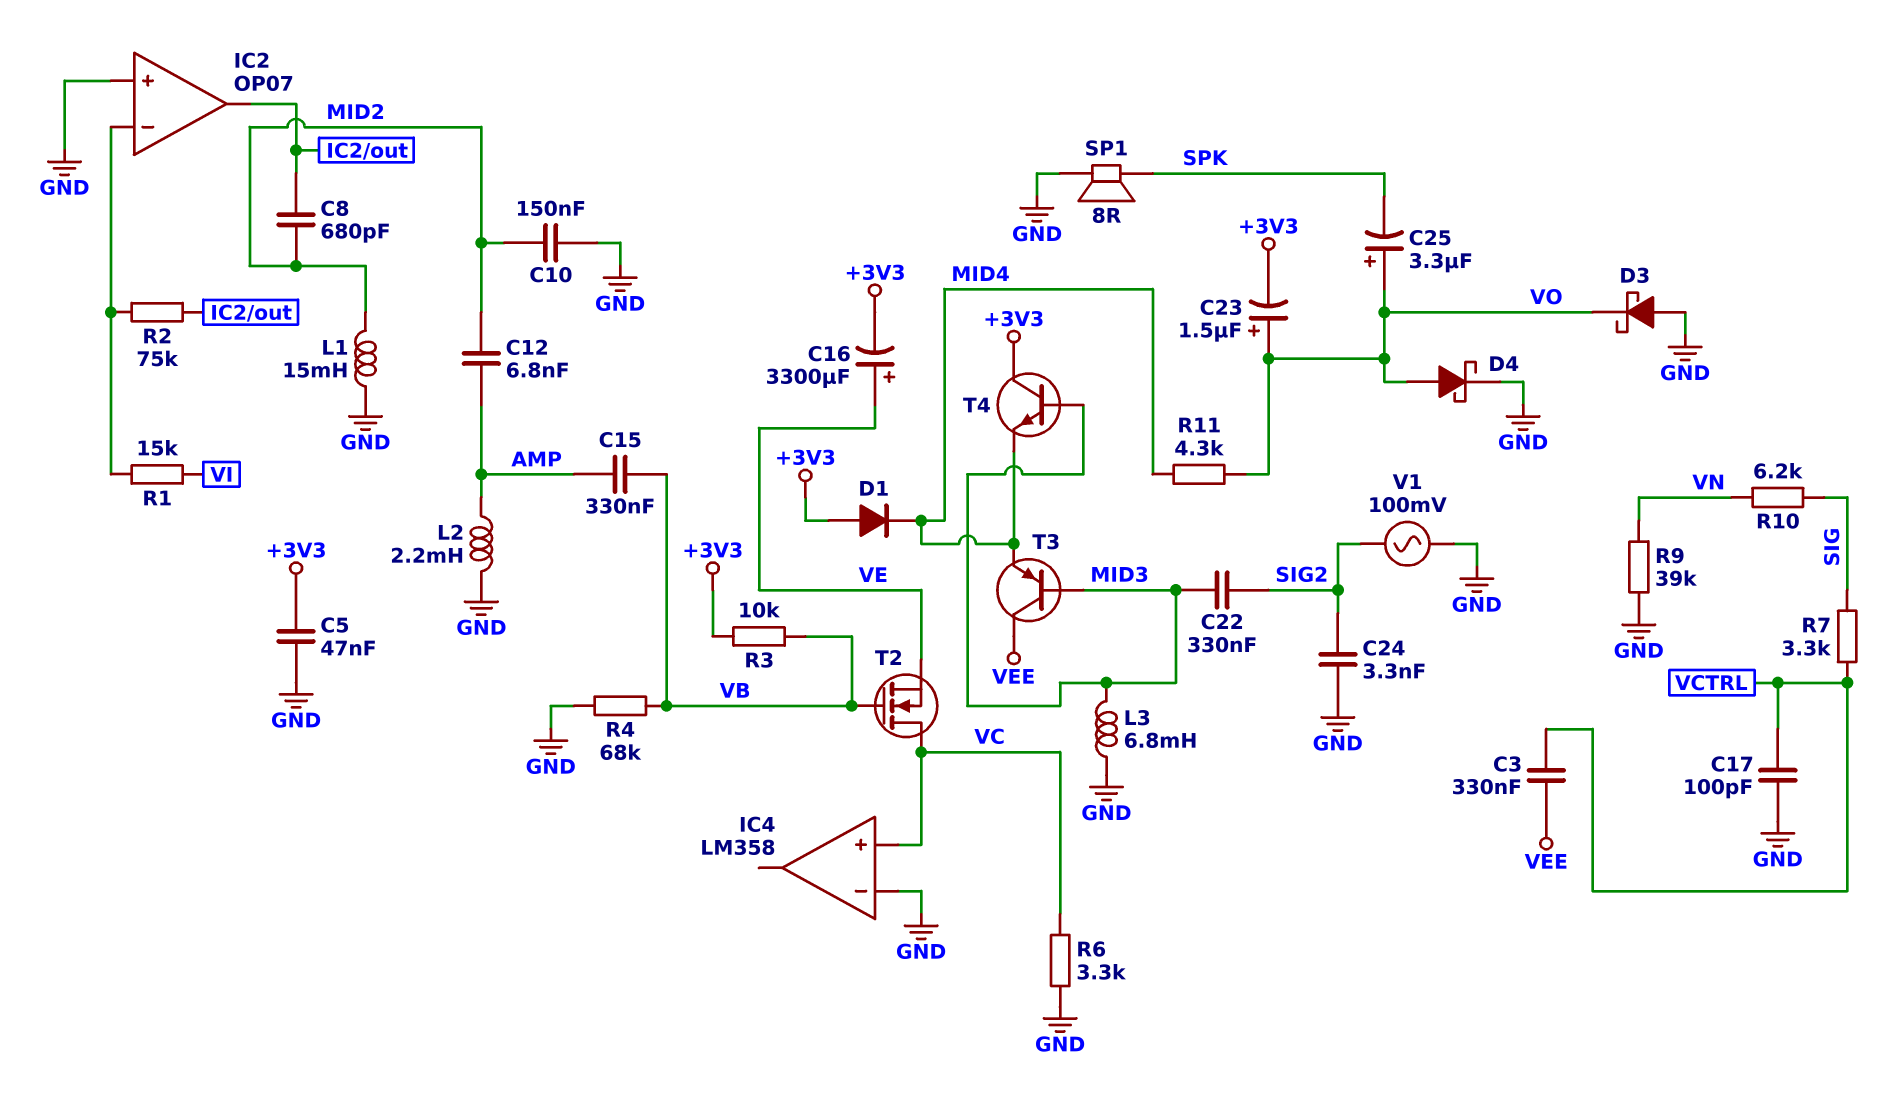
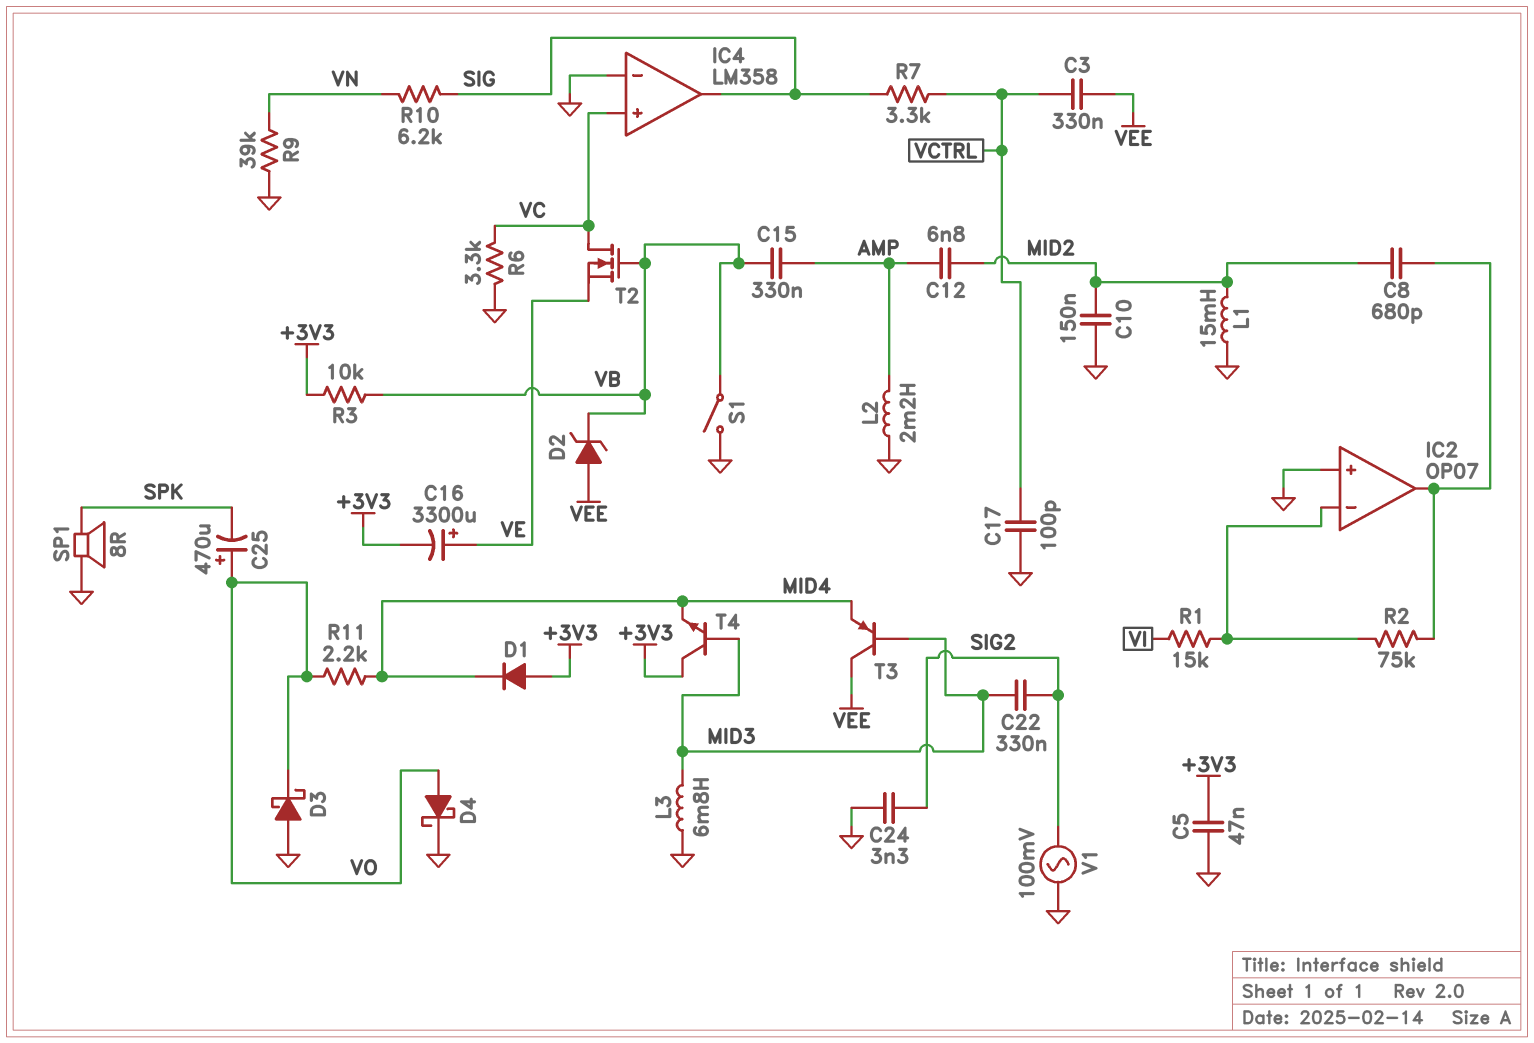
C23: 1.5uF (plus VO, minus +3V3) -> none
C25: 3.3uF (plus VO, minus SPK) -> 470uF (plus VO, minus SPK)
D2: none -> zener (A VEE, K VB)
IC4 pin out: none -> SIG
R4: 68k (GND, VB) -> none
R11: 4.3k (MID4, VO) -> 2.2k (MID4, VO)
S1: none -> switch (GND, VB)

